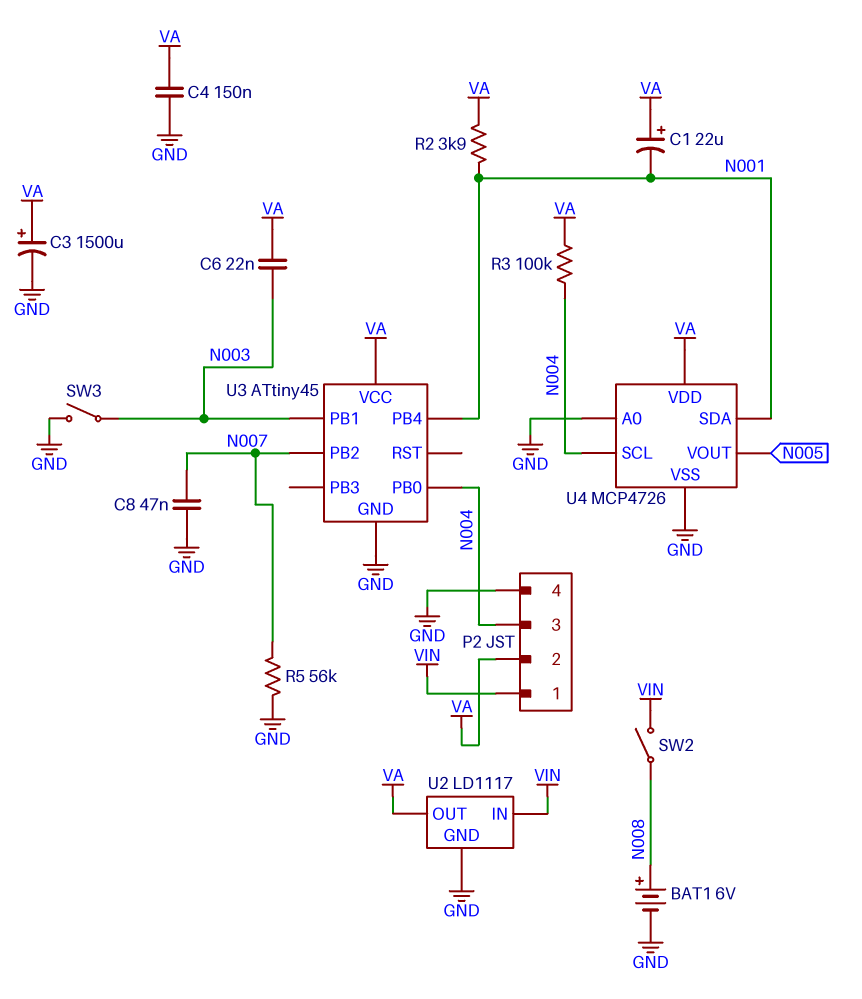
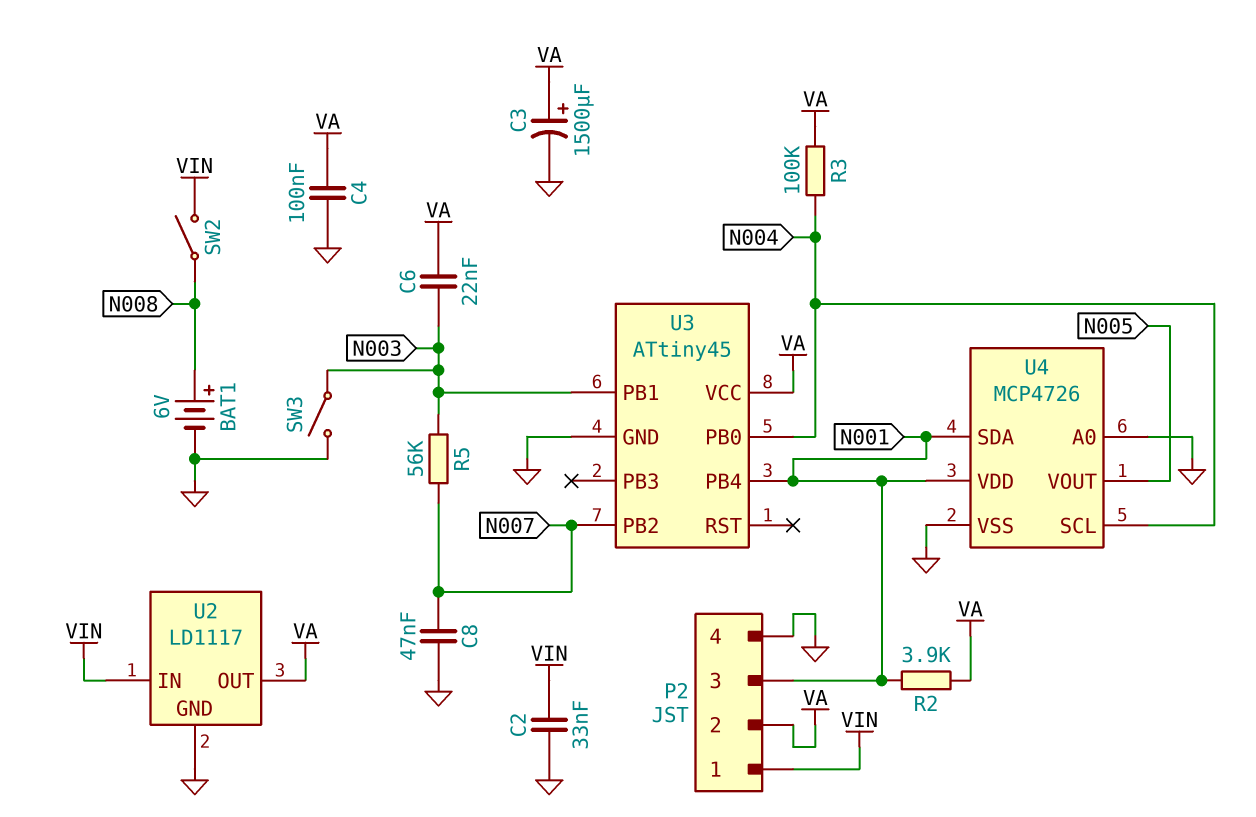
C1: 22uF (plus VA, minus N001) -> none
C2: none -> 33nF (GND, VIN)
C4: 150nF (GND, VA) -> 100nF (GND, VA)
P2 pin 3: N004 -> N001
R5: 56k (GND, N007) -> 56k (N003, N007)
U4 pin VDD: VA -> N001

